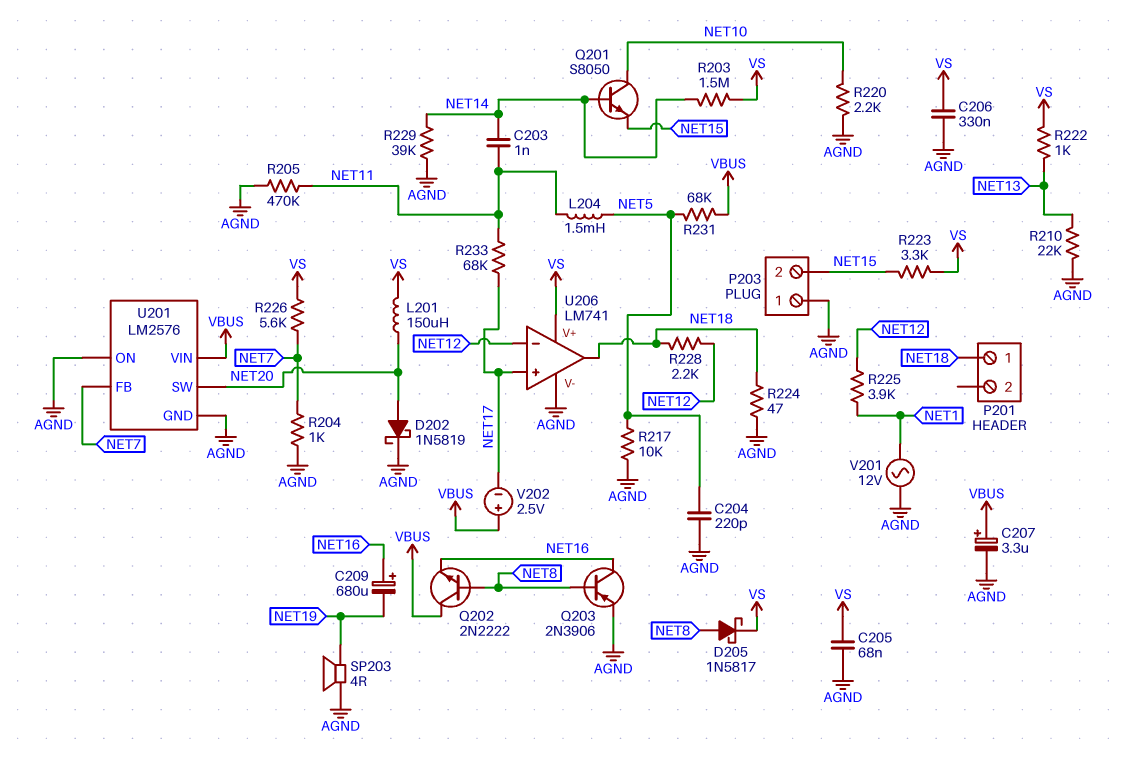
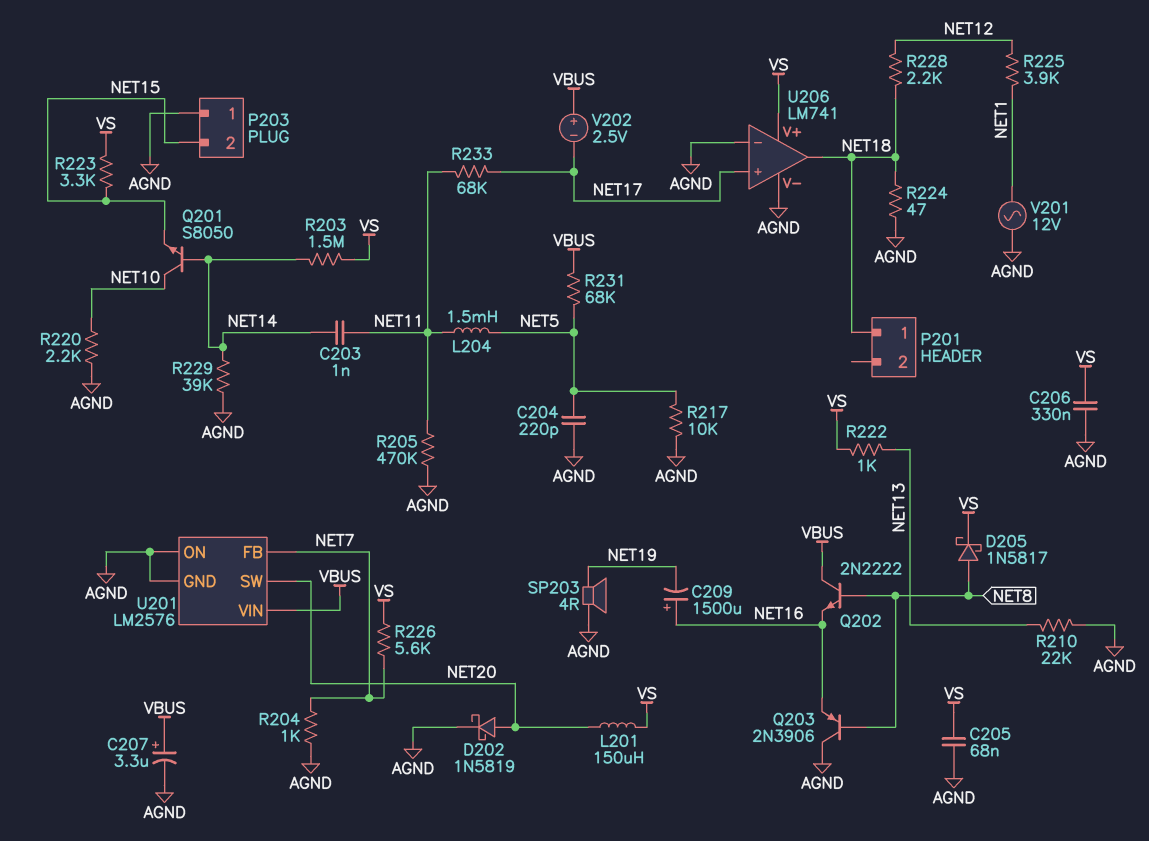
C209: 680uF (plus NET16, minus NET19) -> 1500uF (plus NET16, minus NET19)
Q203: PNP 2N3906 (B NET8, C NET16, E AGND) -> PNP 2N3906 (B NET8, C AGND, E NET16)
U206 pin in-: NET12 -> AGND

